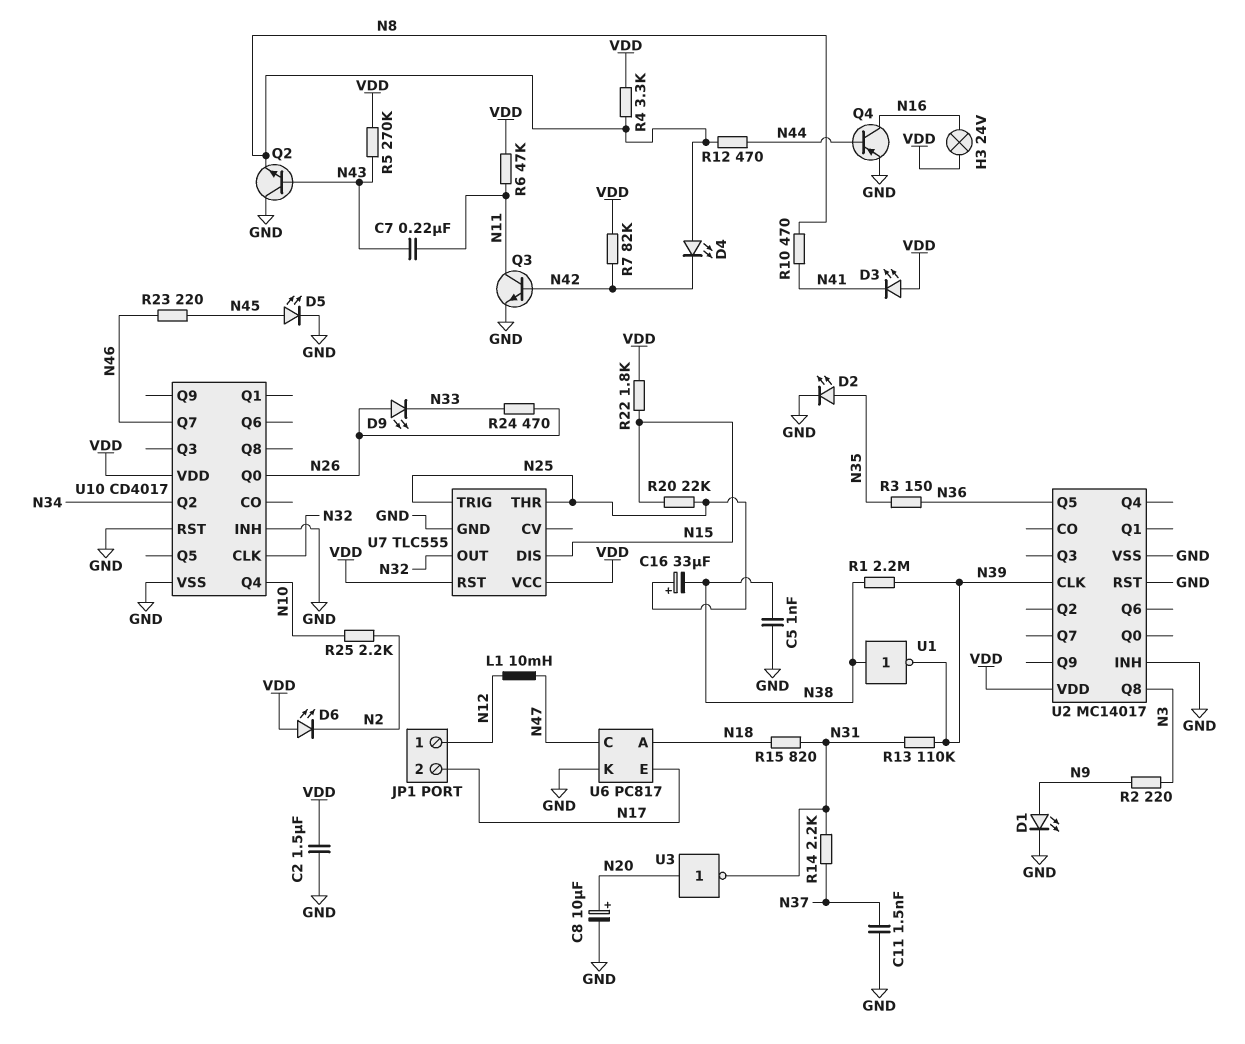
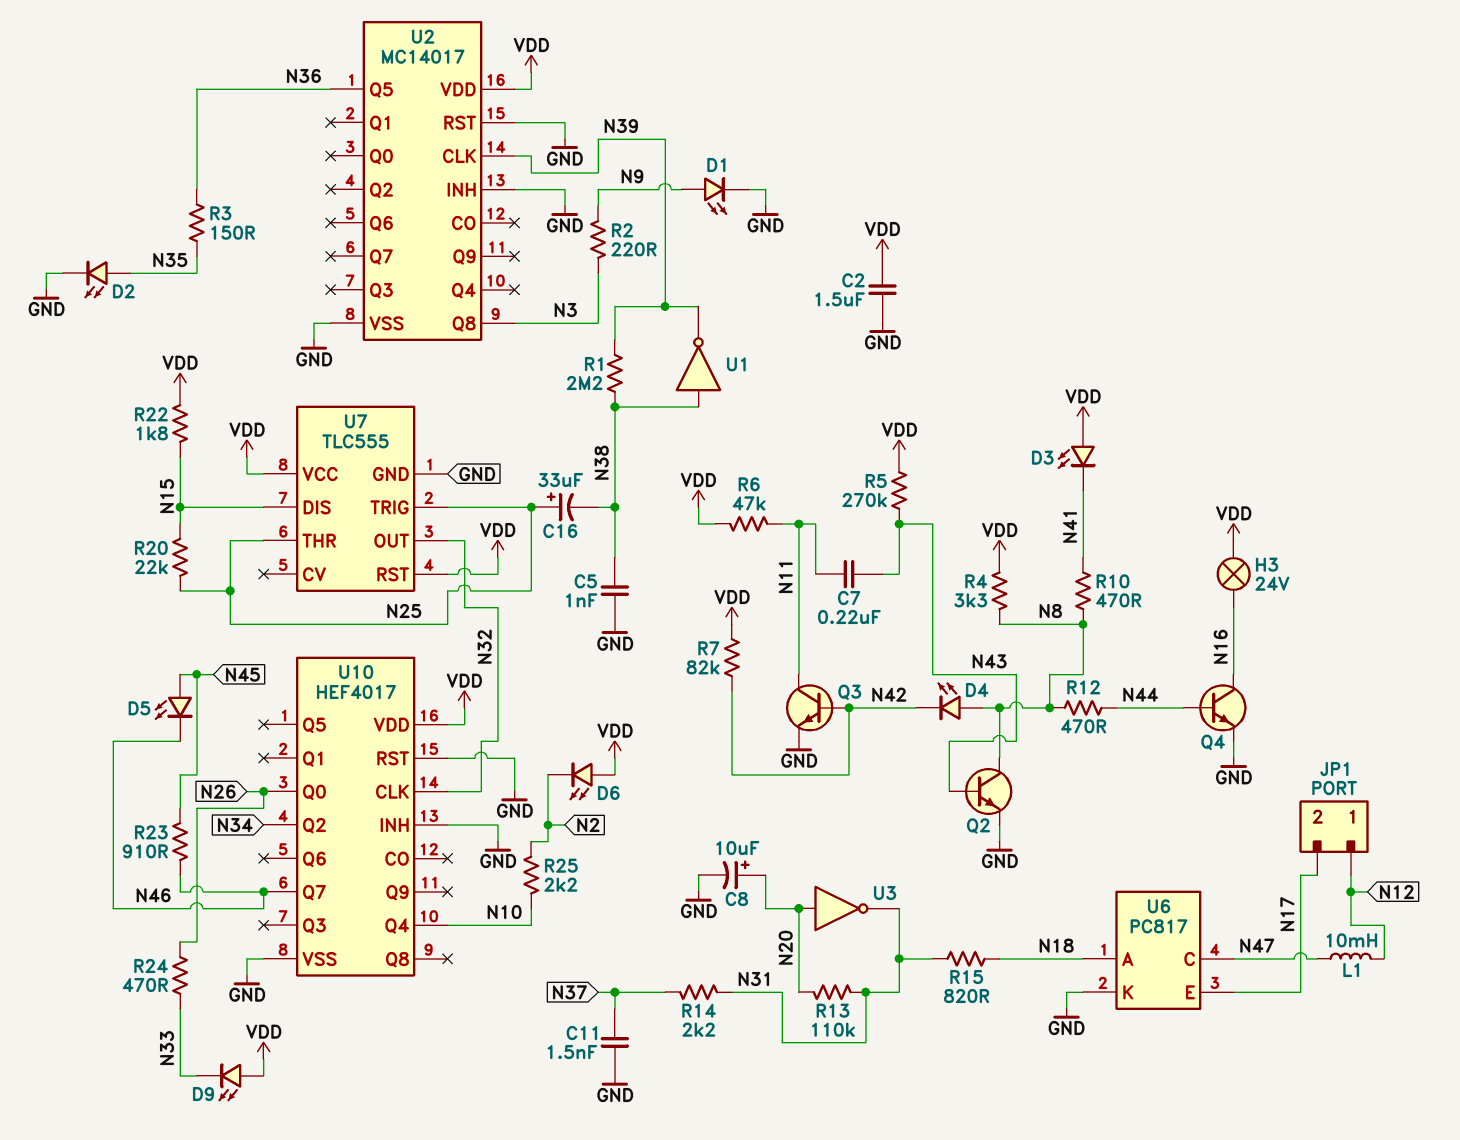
D5: LED (A N45, K GND) -> LED (A N45, K N46)
D9: LED (A N26, K N33) -> LED (A VDD, K N33)
Q2: NPN (B N43, C GND, E N8) -> NPN (B N43, C N8, E GND)
Q4: PNP (B N44, C N16, E GND) -> NPN (B N44, C N16, E GND)
R13: 110k (N31, N39) -> 110k (N20, N31)
R23: 220 (N45, N46) -> 910 (N45, N46)
U10: CD4017 -> HEF4017

